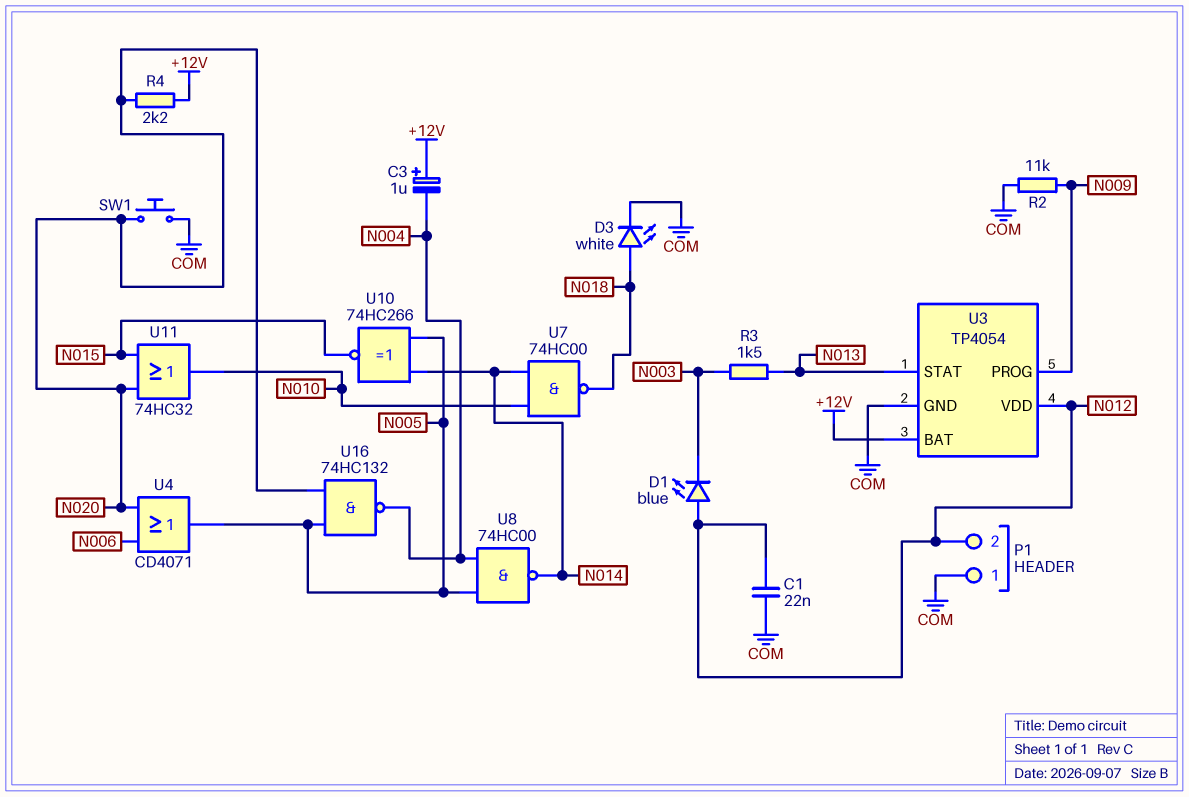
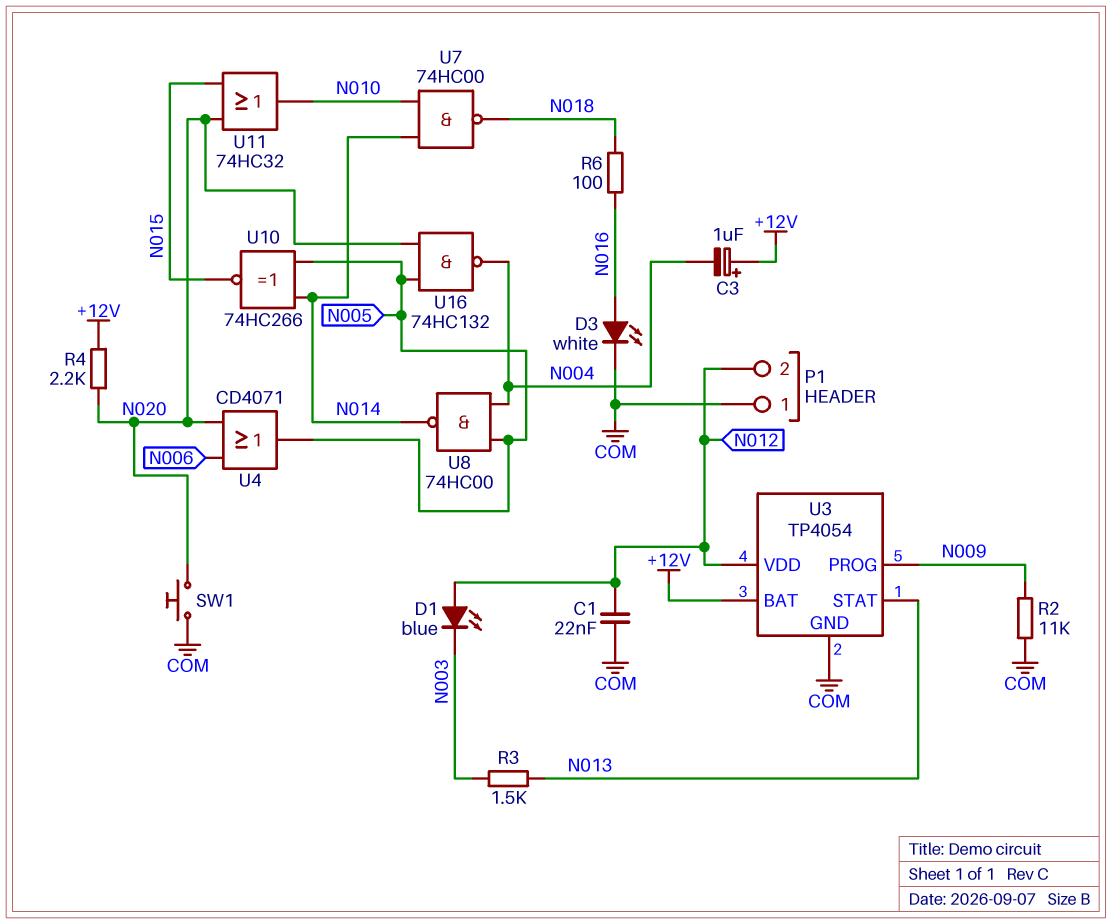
D3: LED white (A N018, K COM) -> LED white (A N016, K COM)
R6: none -> 100 (N016, N018)

